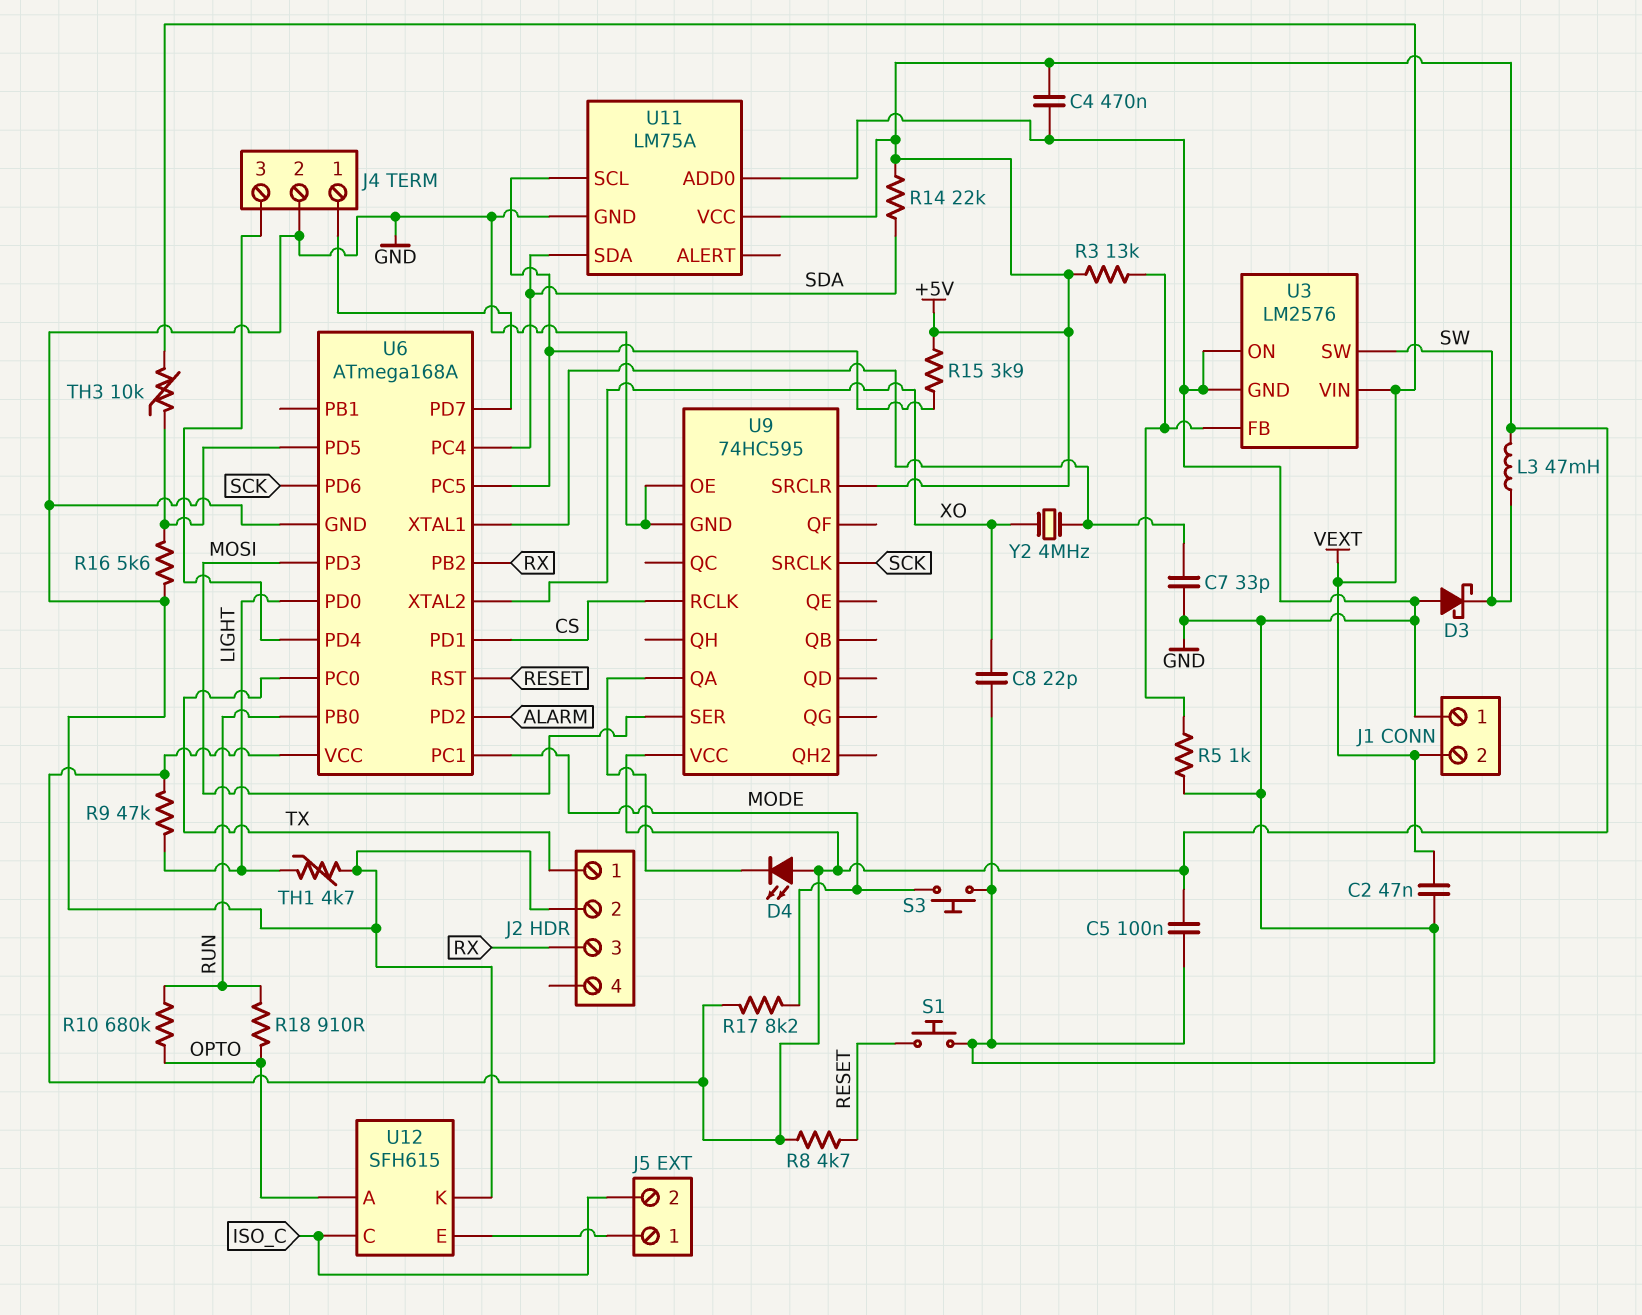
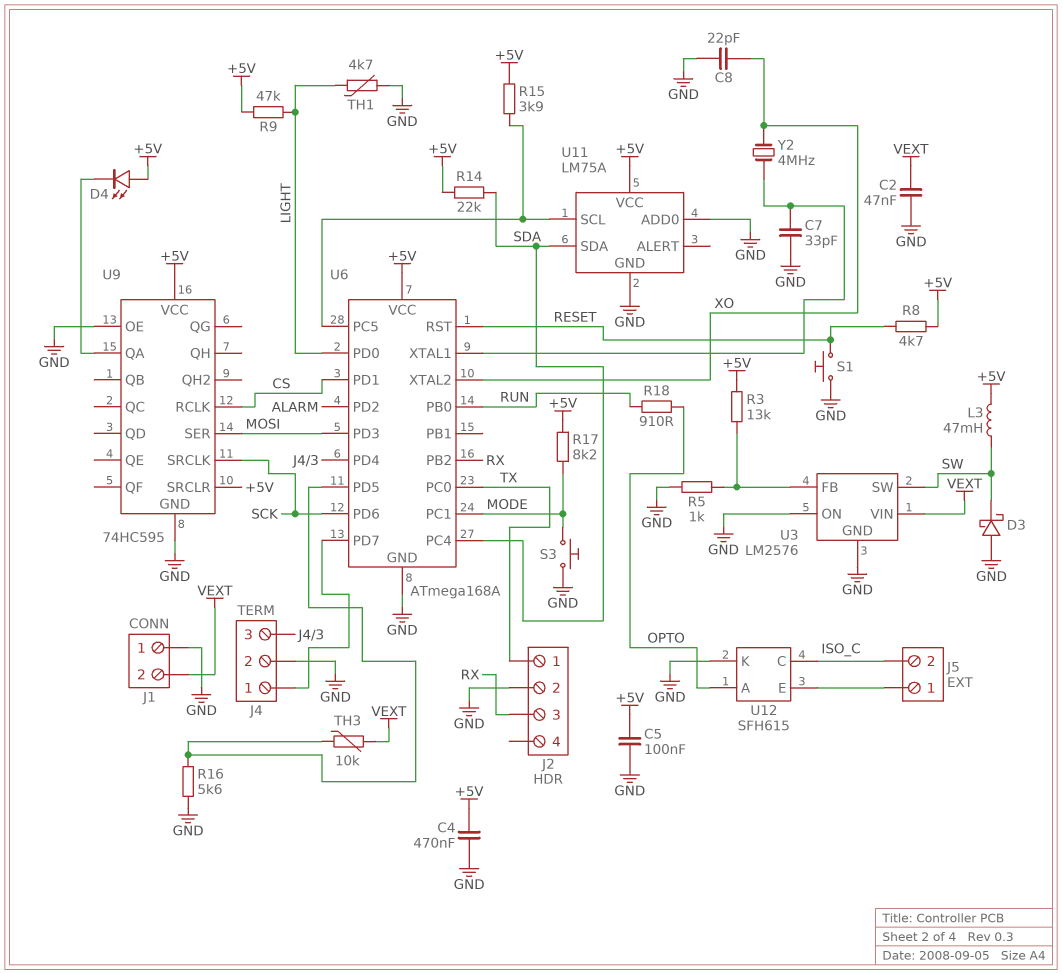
R10: 680k (OPTO, RUN) -> none

